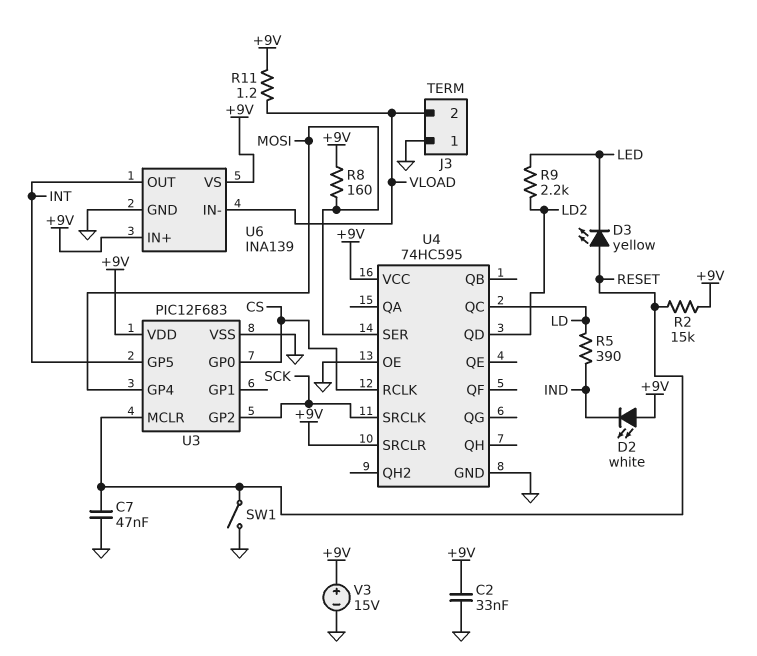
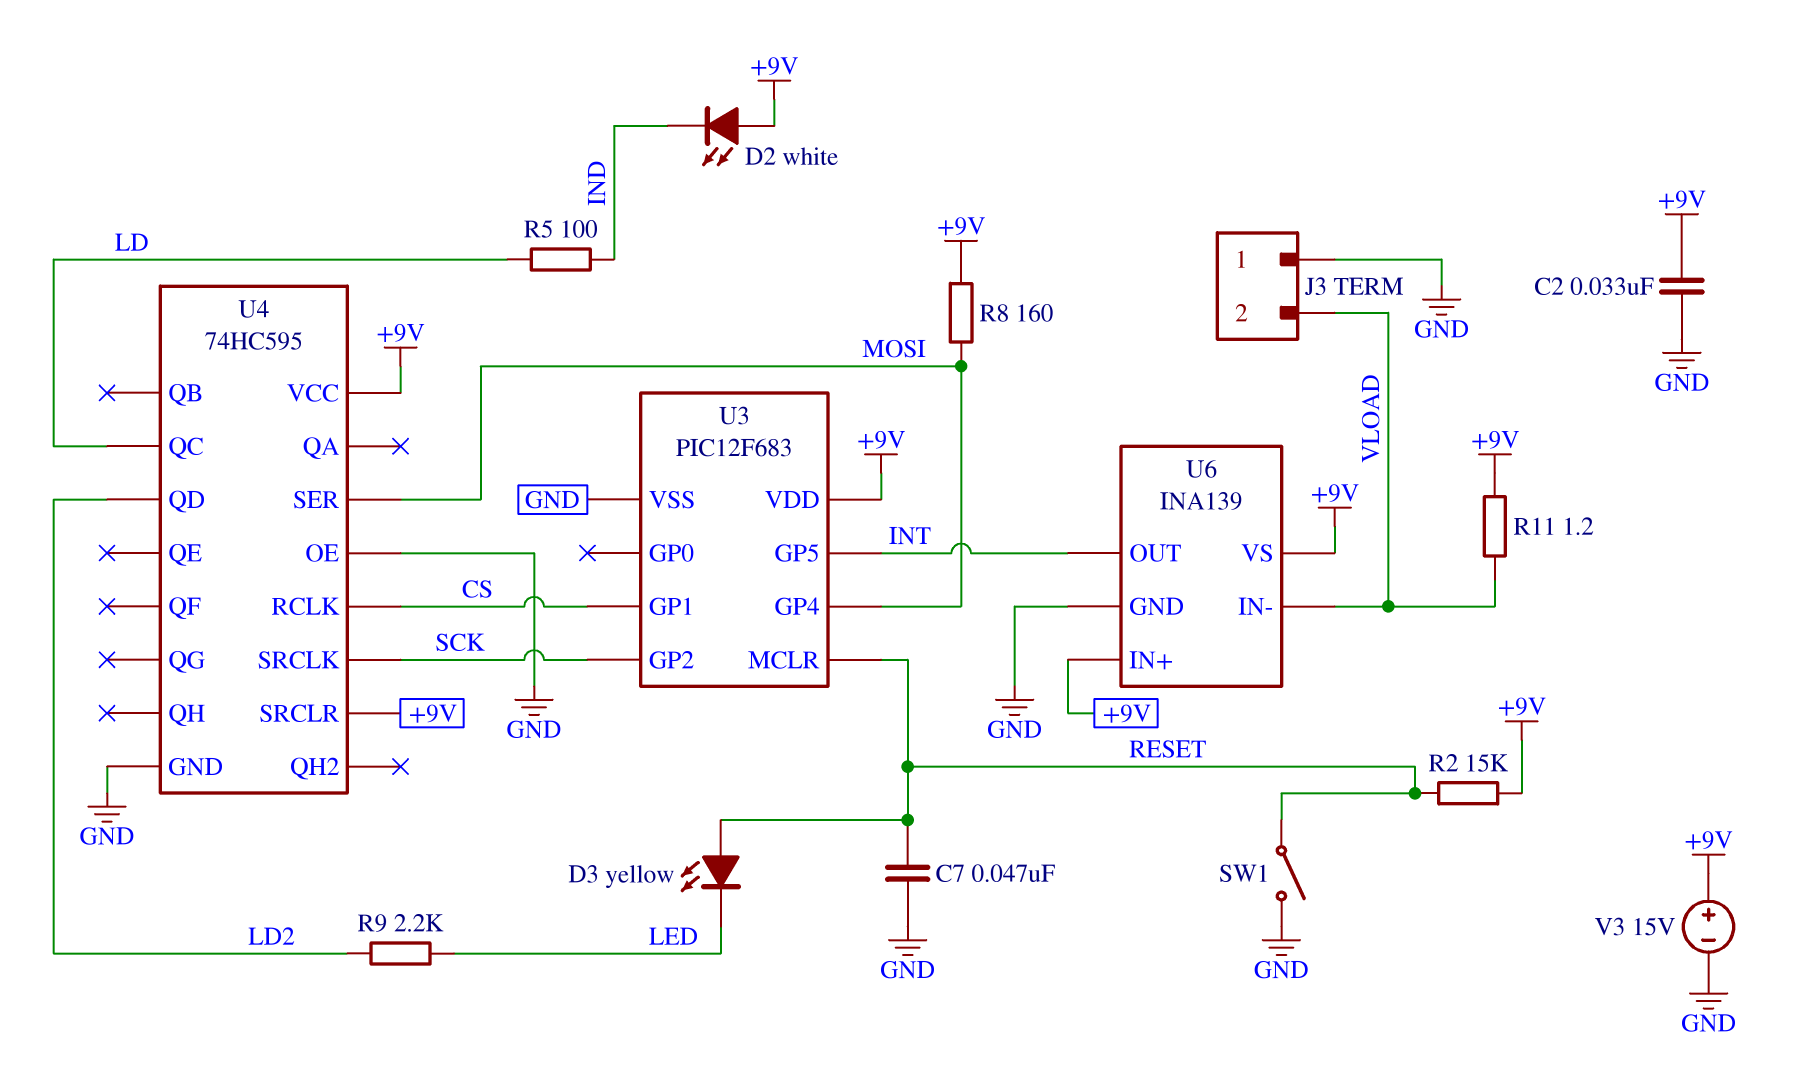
R5: 390 (IND, LD) -> 100 (IND, LD)
U3 pin GP0: CS -> none
U3 pin GP1: none -> CS

